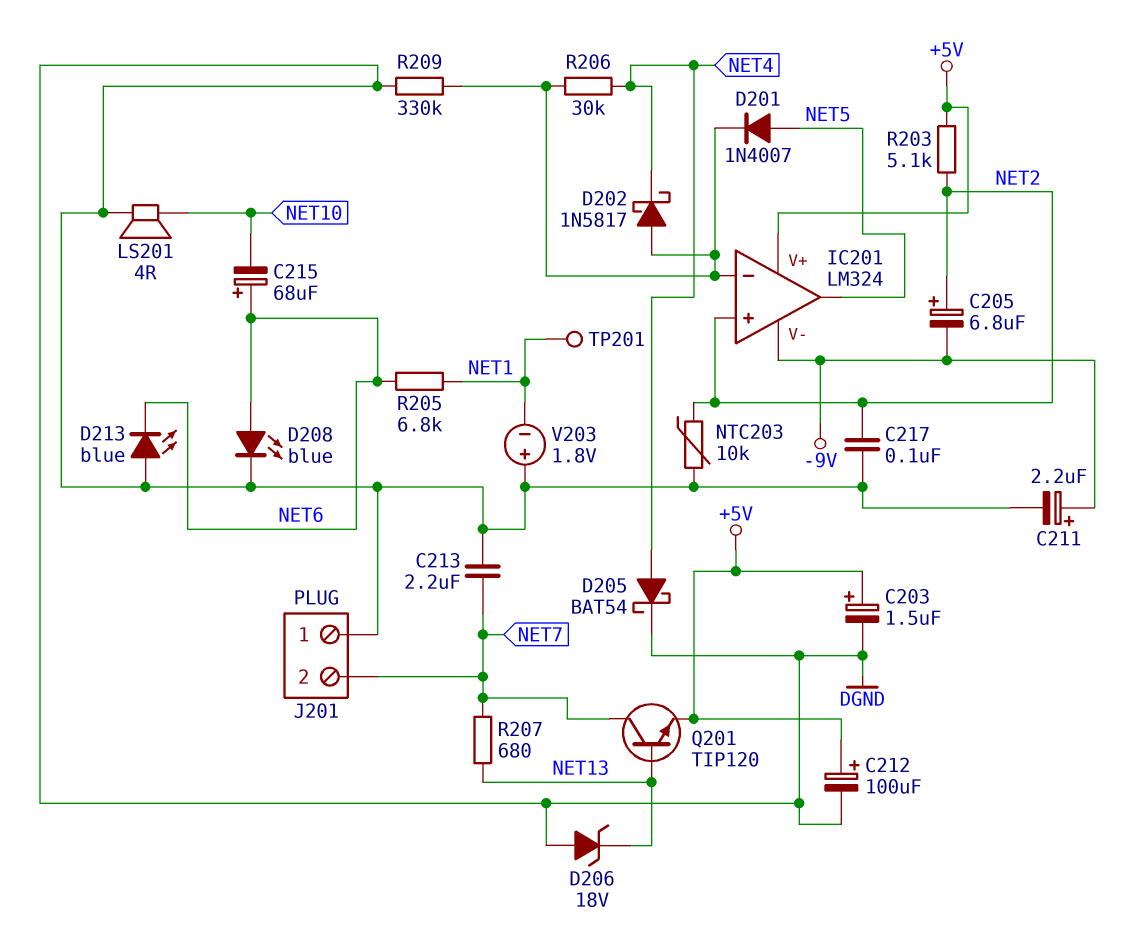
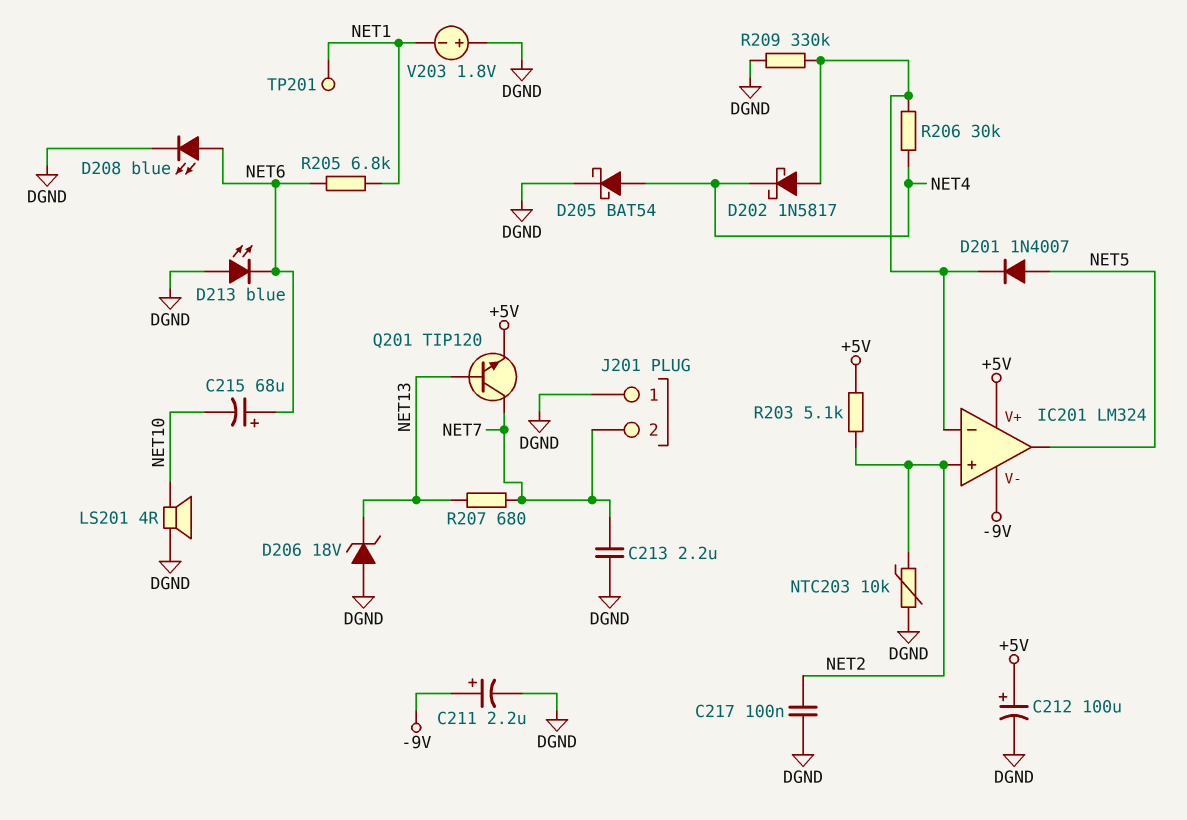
C203: 1.5uF (plus +5V, minus DGND) -> none
C205: 6.8uF (plus NET2, minus -9V) -> none

